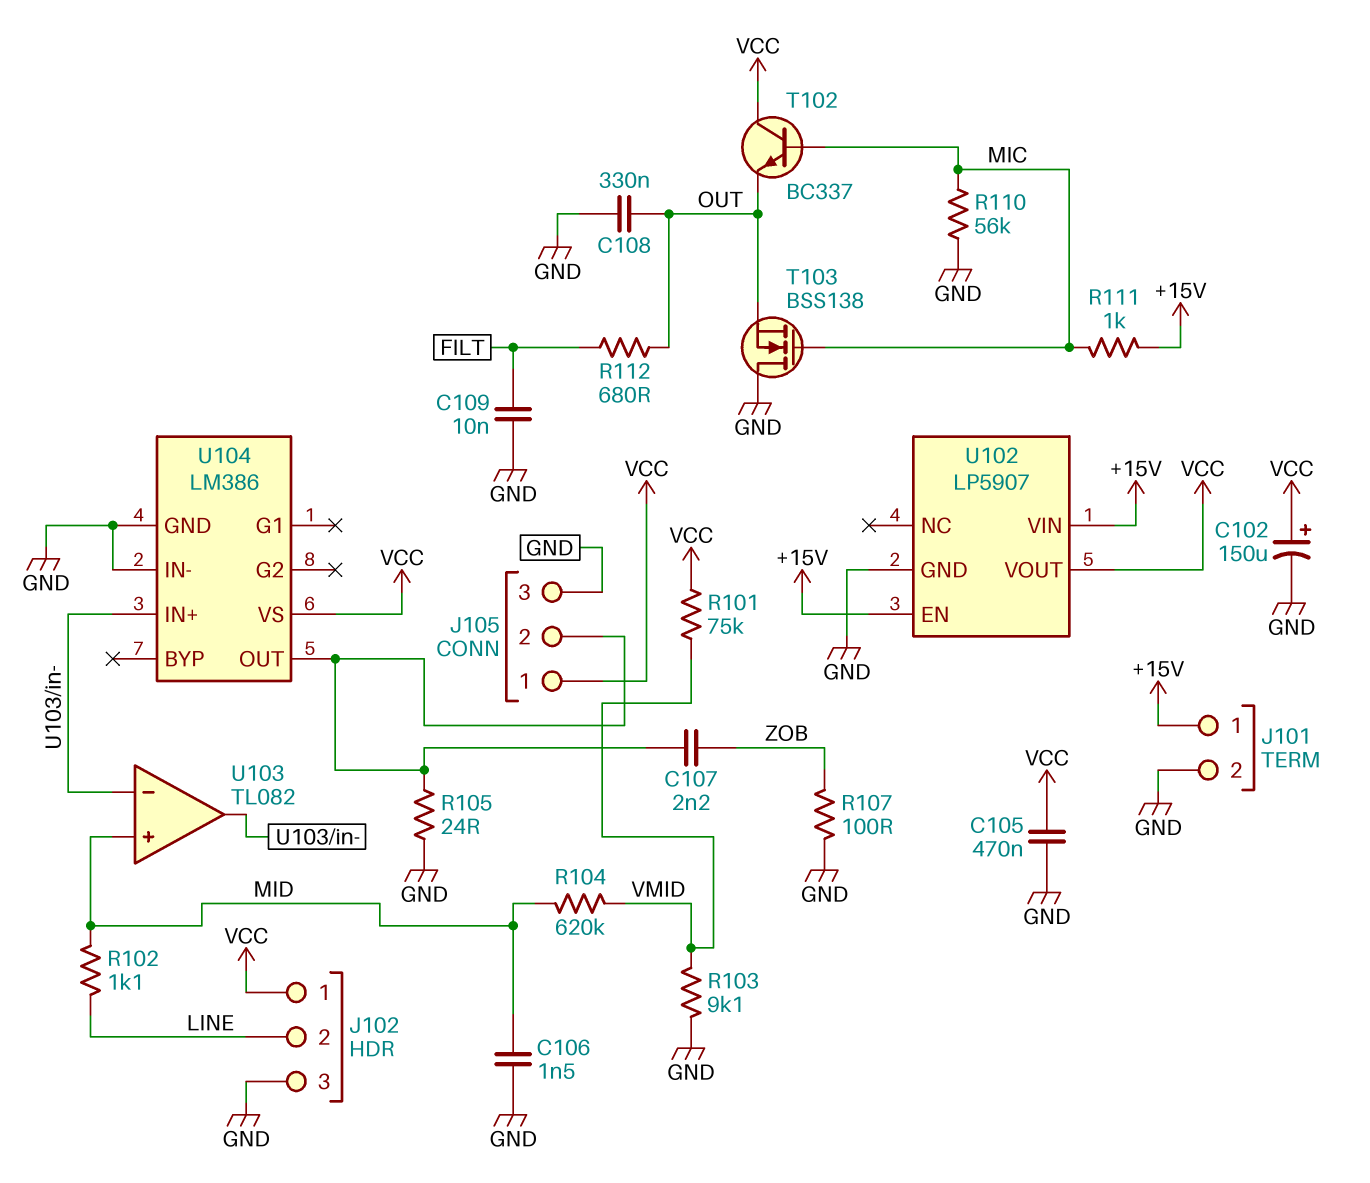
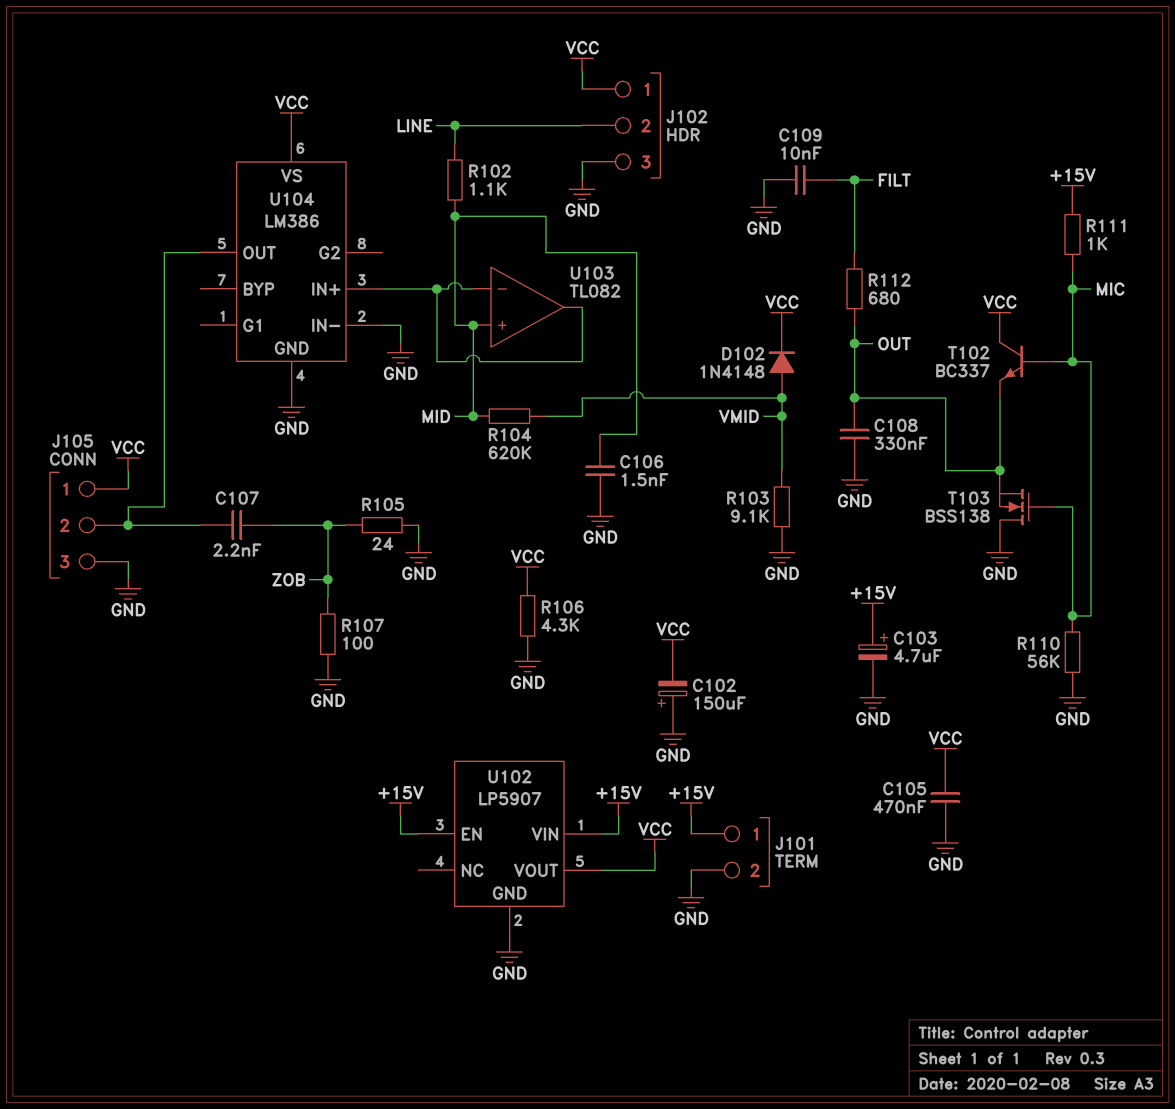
C102: 150uF (plus VCC, minus GND) -> 150uF (plus GND, minus VCC)
C103: none -> 4.7uF (plus +15V, minus GND)
D102: none -> diode 1N4148 (A VMID, K VCC)
R101: 75k (VCC, VMID) -> none
R105: 24 (GND, J105/2) -> 24 (GND, ZOB)
R106: none -> 4.3k (GND, VCC)

